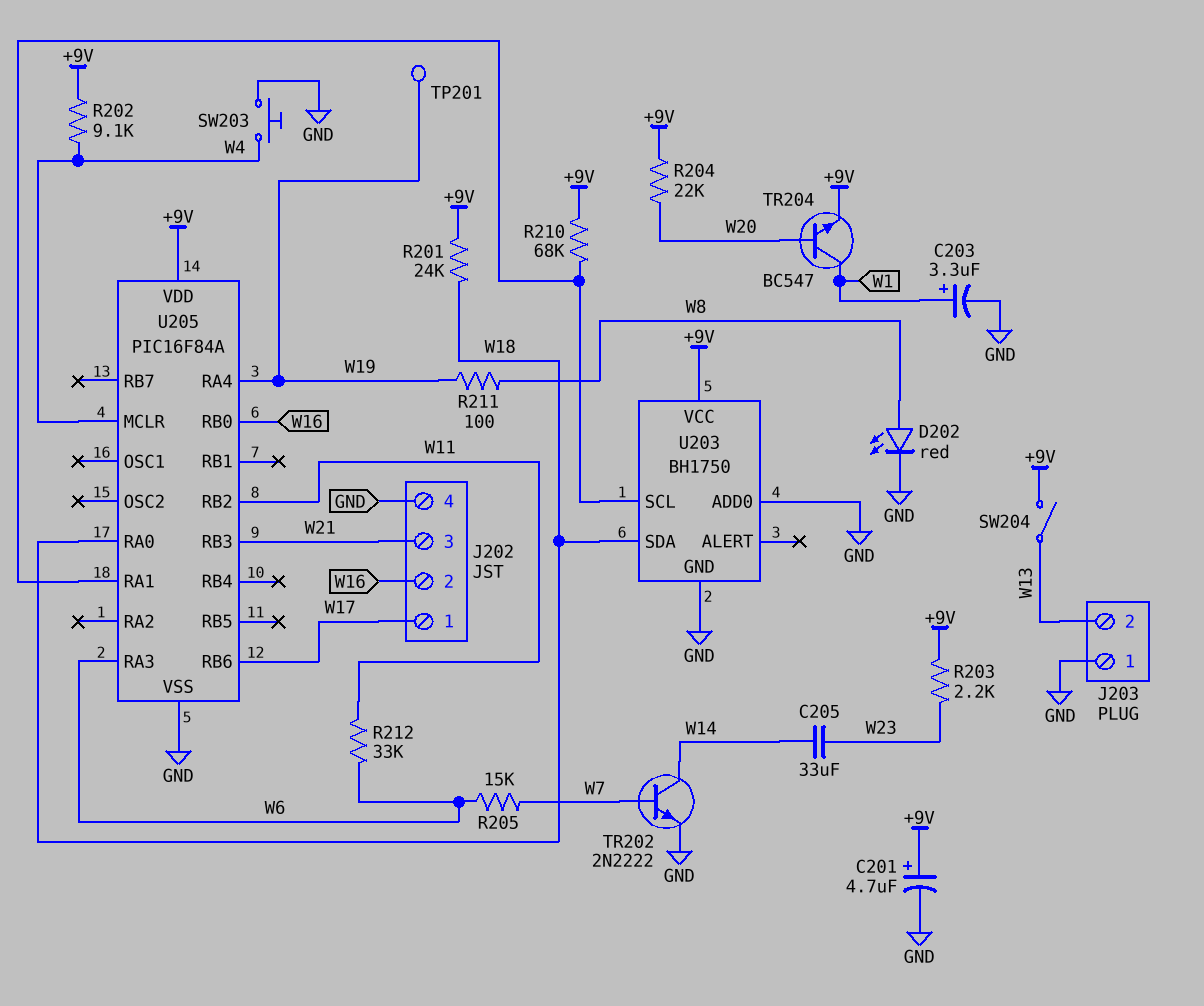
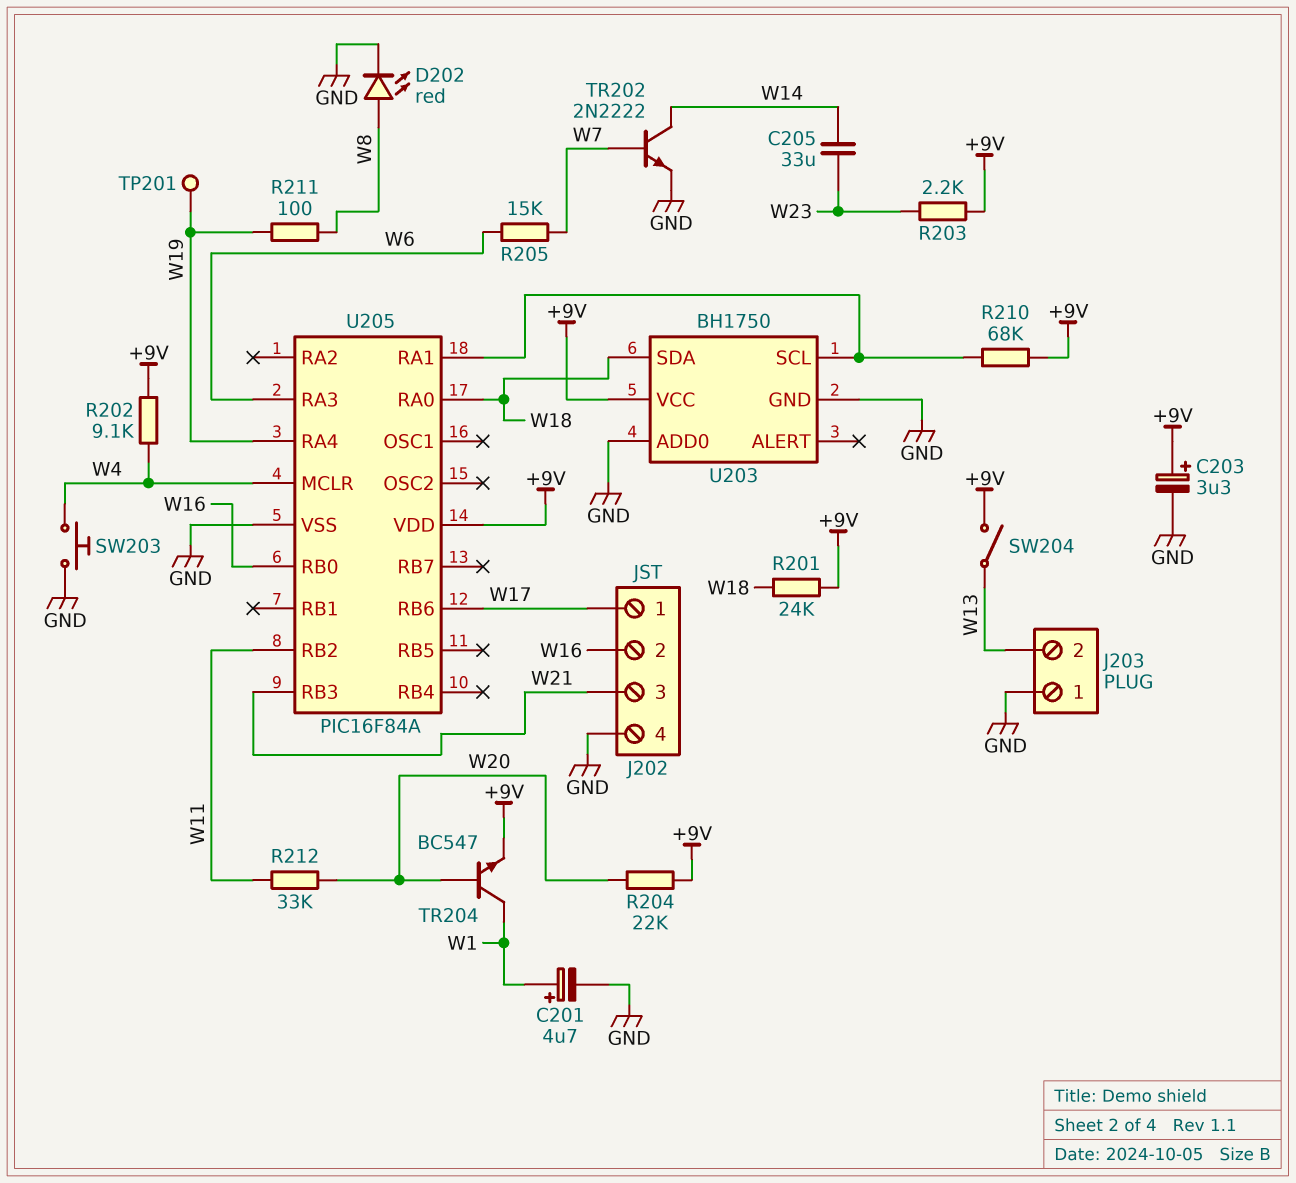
C201: 4.7uF (plus +9V, minus GND) -> 4.7uF (plus W1, minus GND)
C203: 3.3uF (plus W1, minus GND) -> 3.3uF (plus +9V, minus GND)
R212: 33k (W6, W11) -> 33k (W11, W20)

